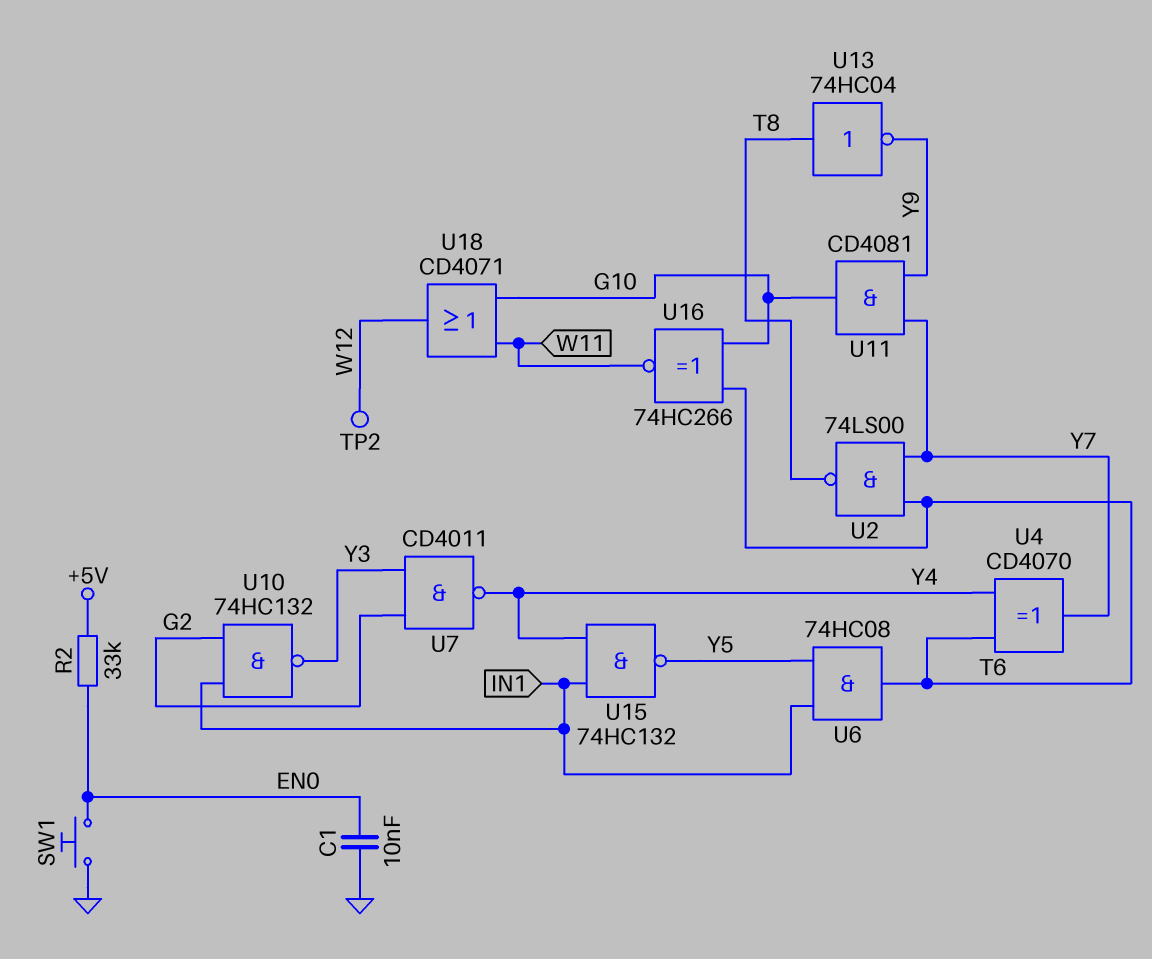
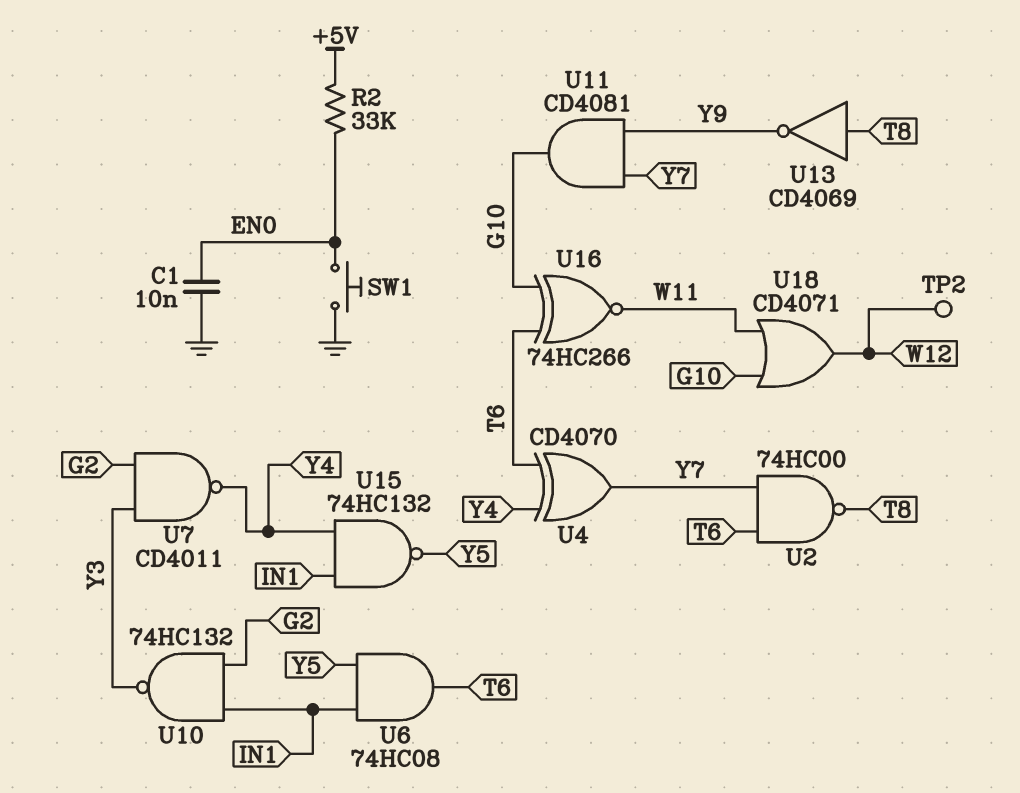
U2: NAND 74LS00 (in T6, in Y7, out T8) -> NAND 74HC00 (in T6, in Y7, out T8)
U13: NOT 74HC04 (in T8, out Y9) -> NOT CD4069 (in T8, out Y9)

